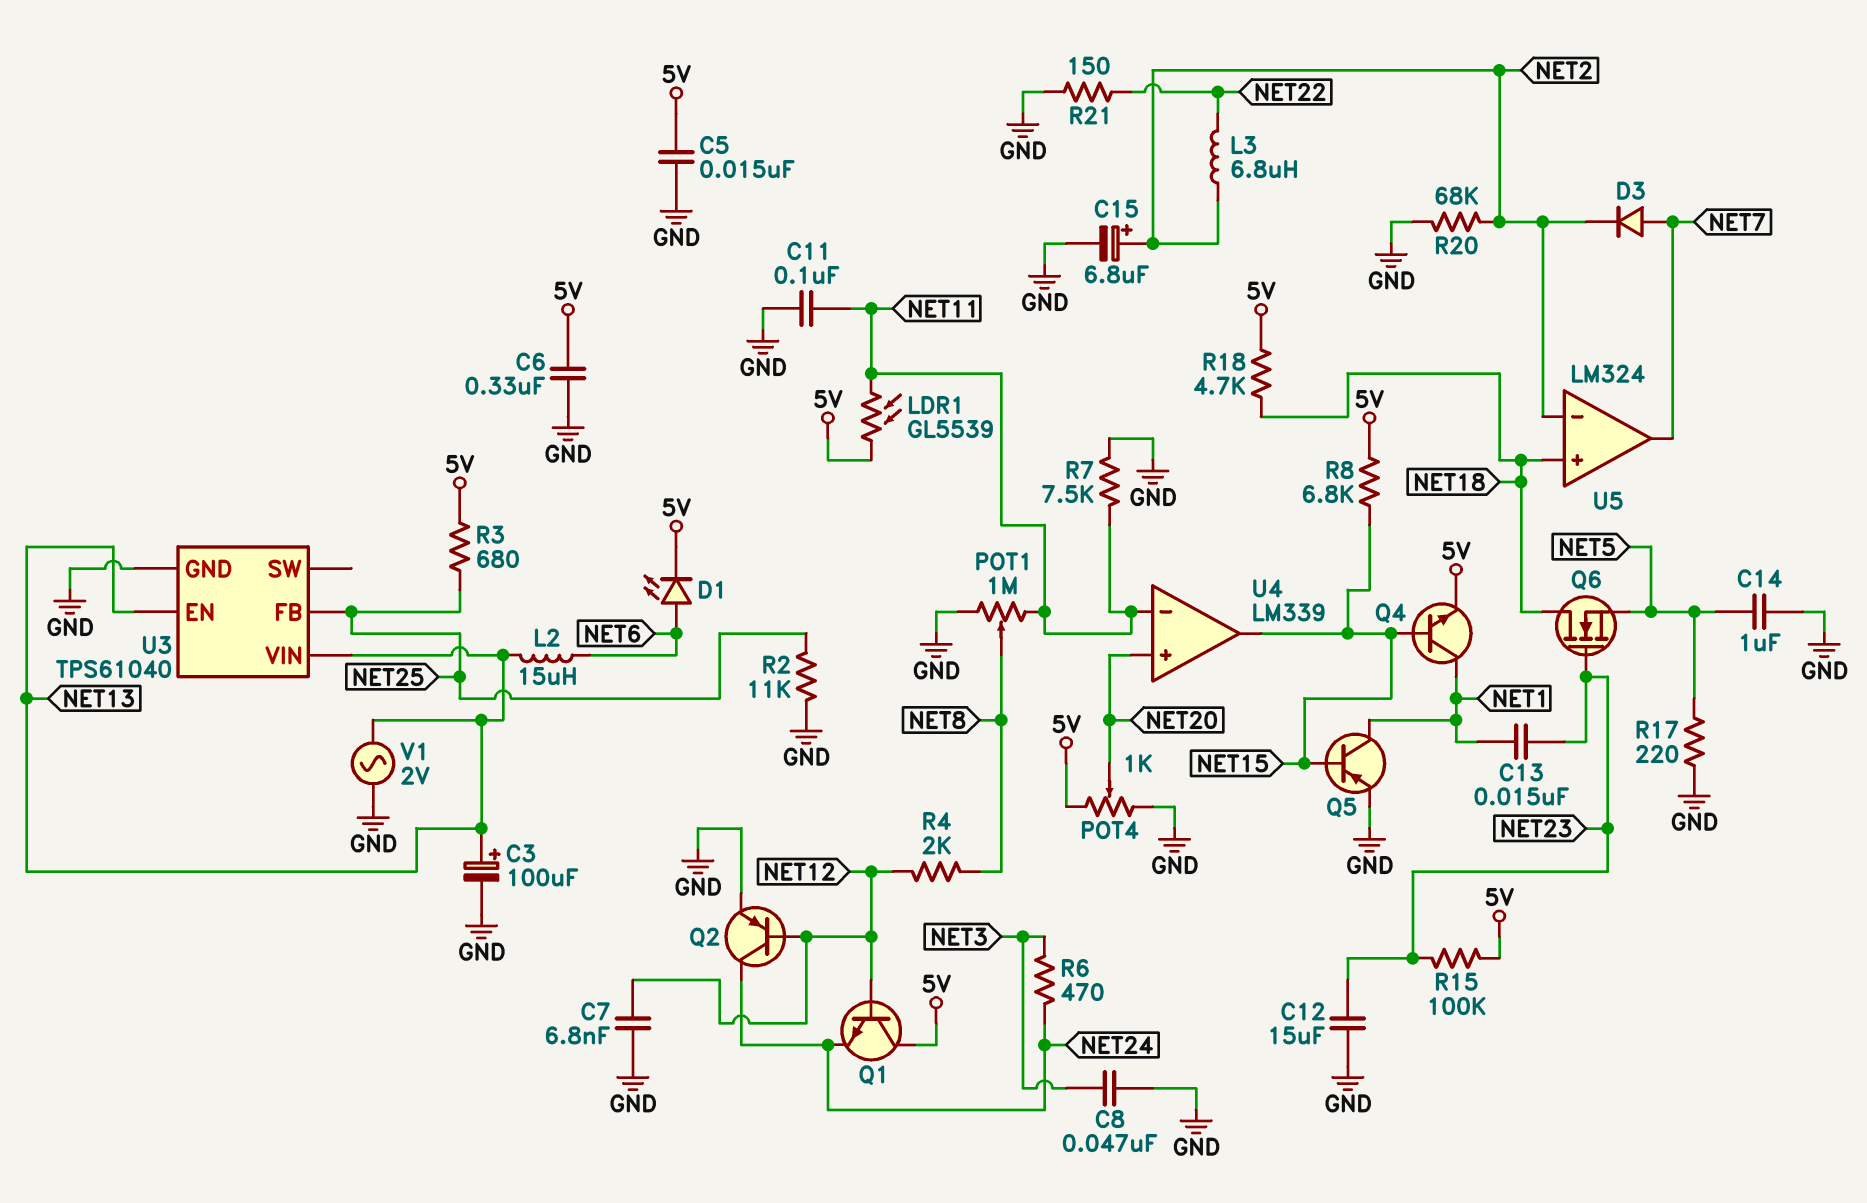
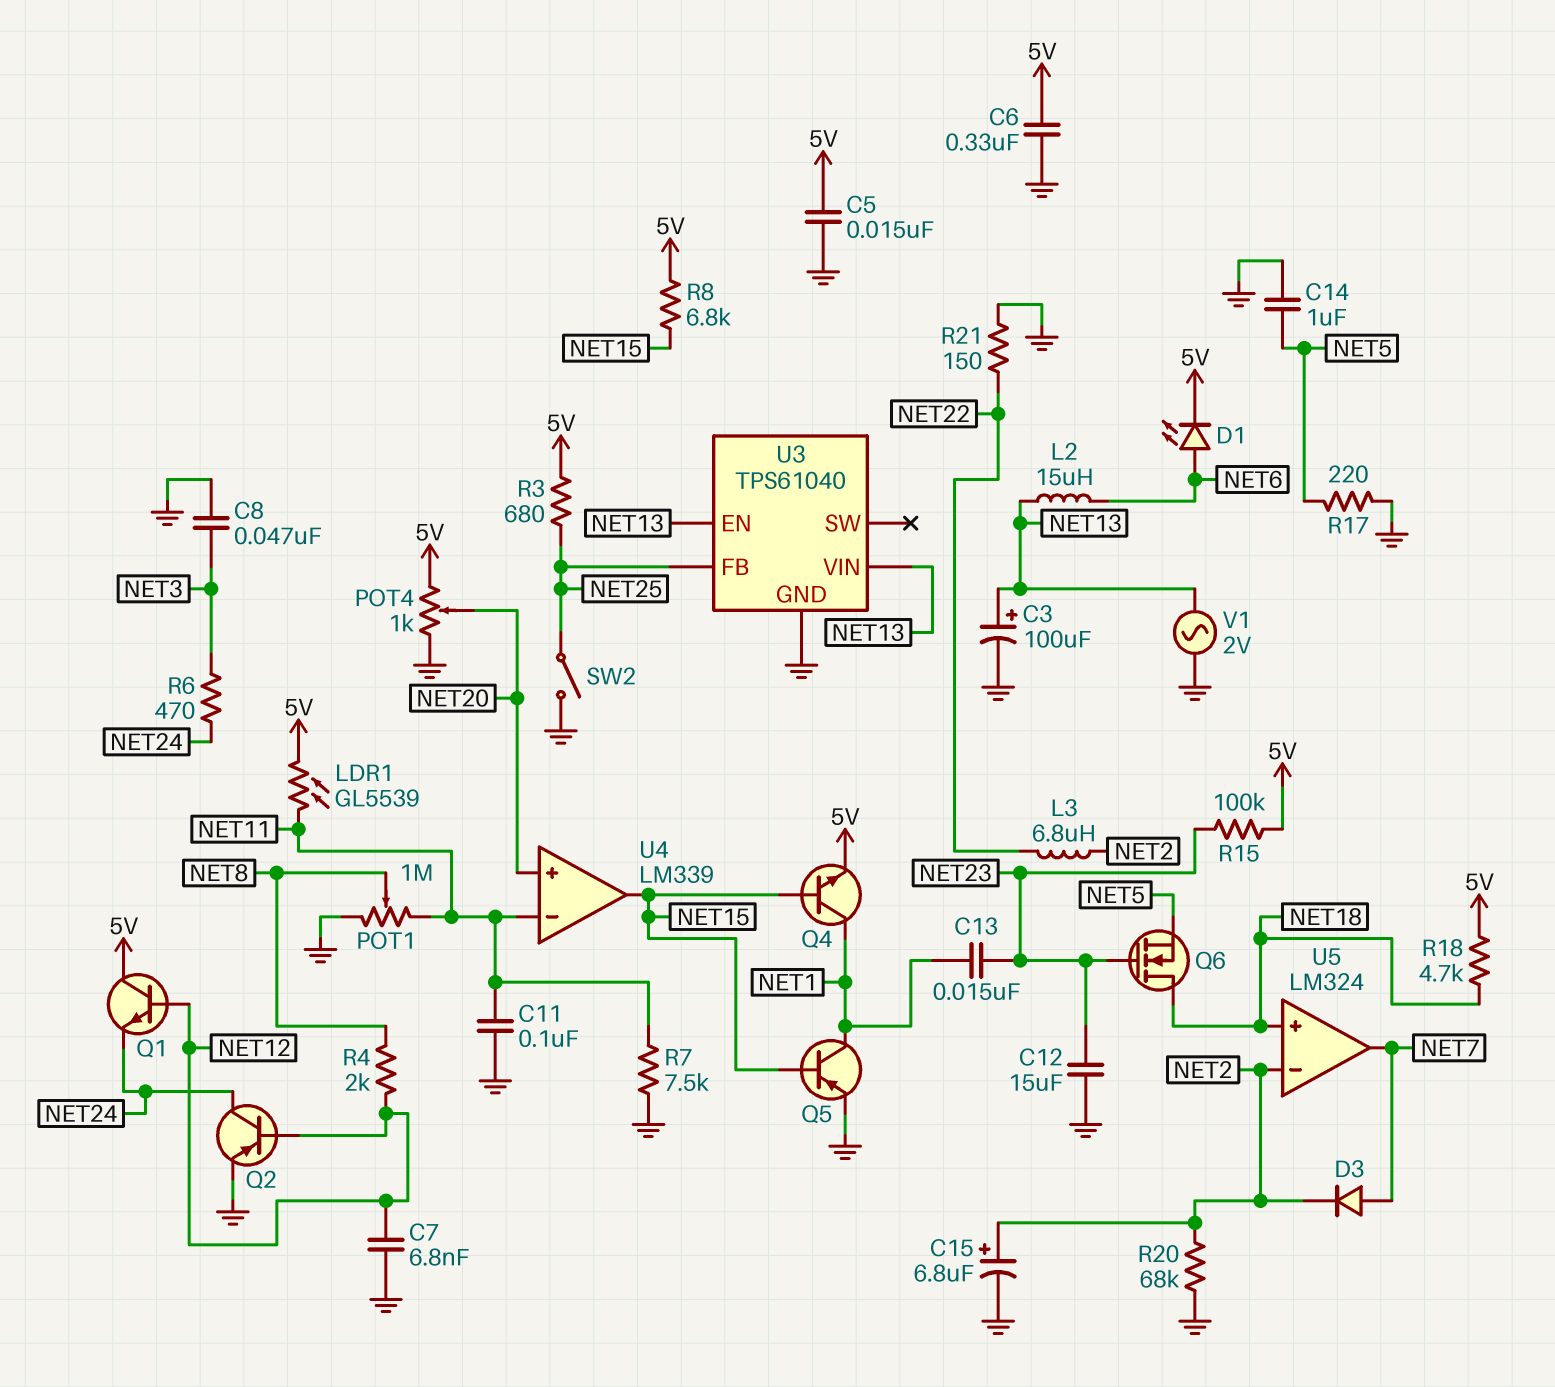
R2: 11k (GND, NET25) -> none
SW2: none -> switch (GND, NET25)

